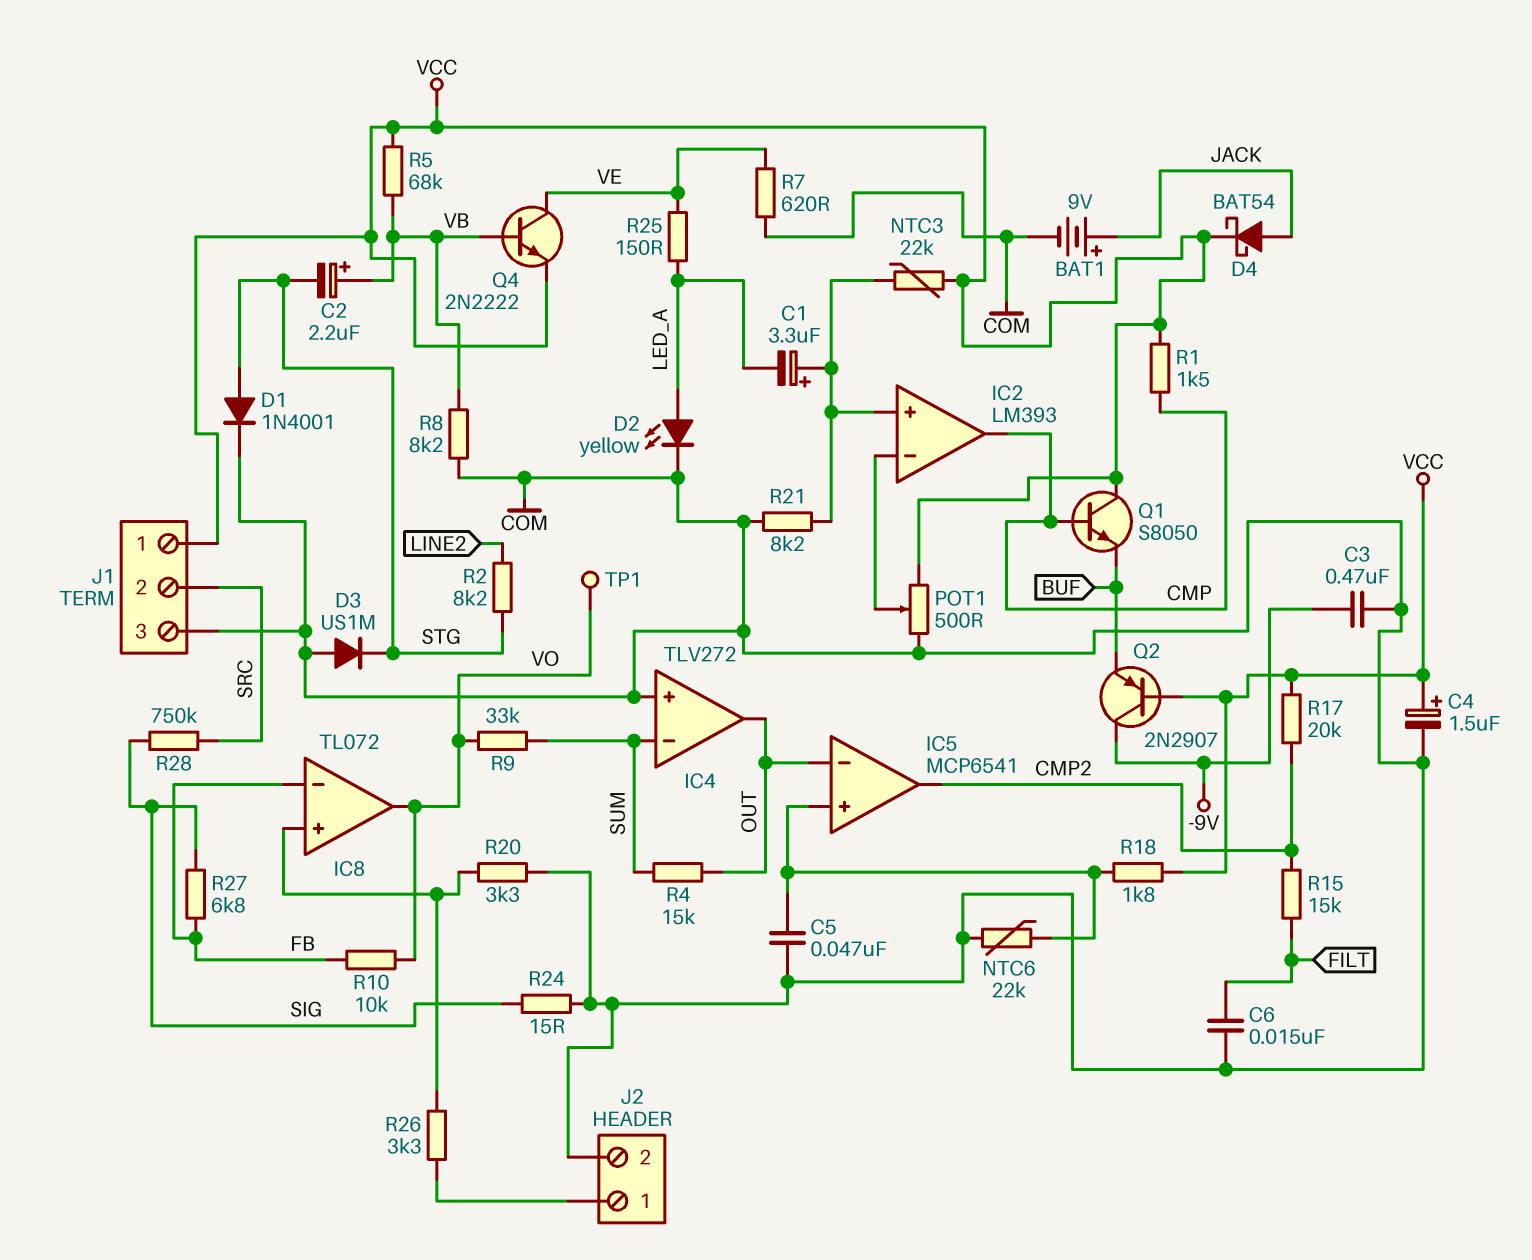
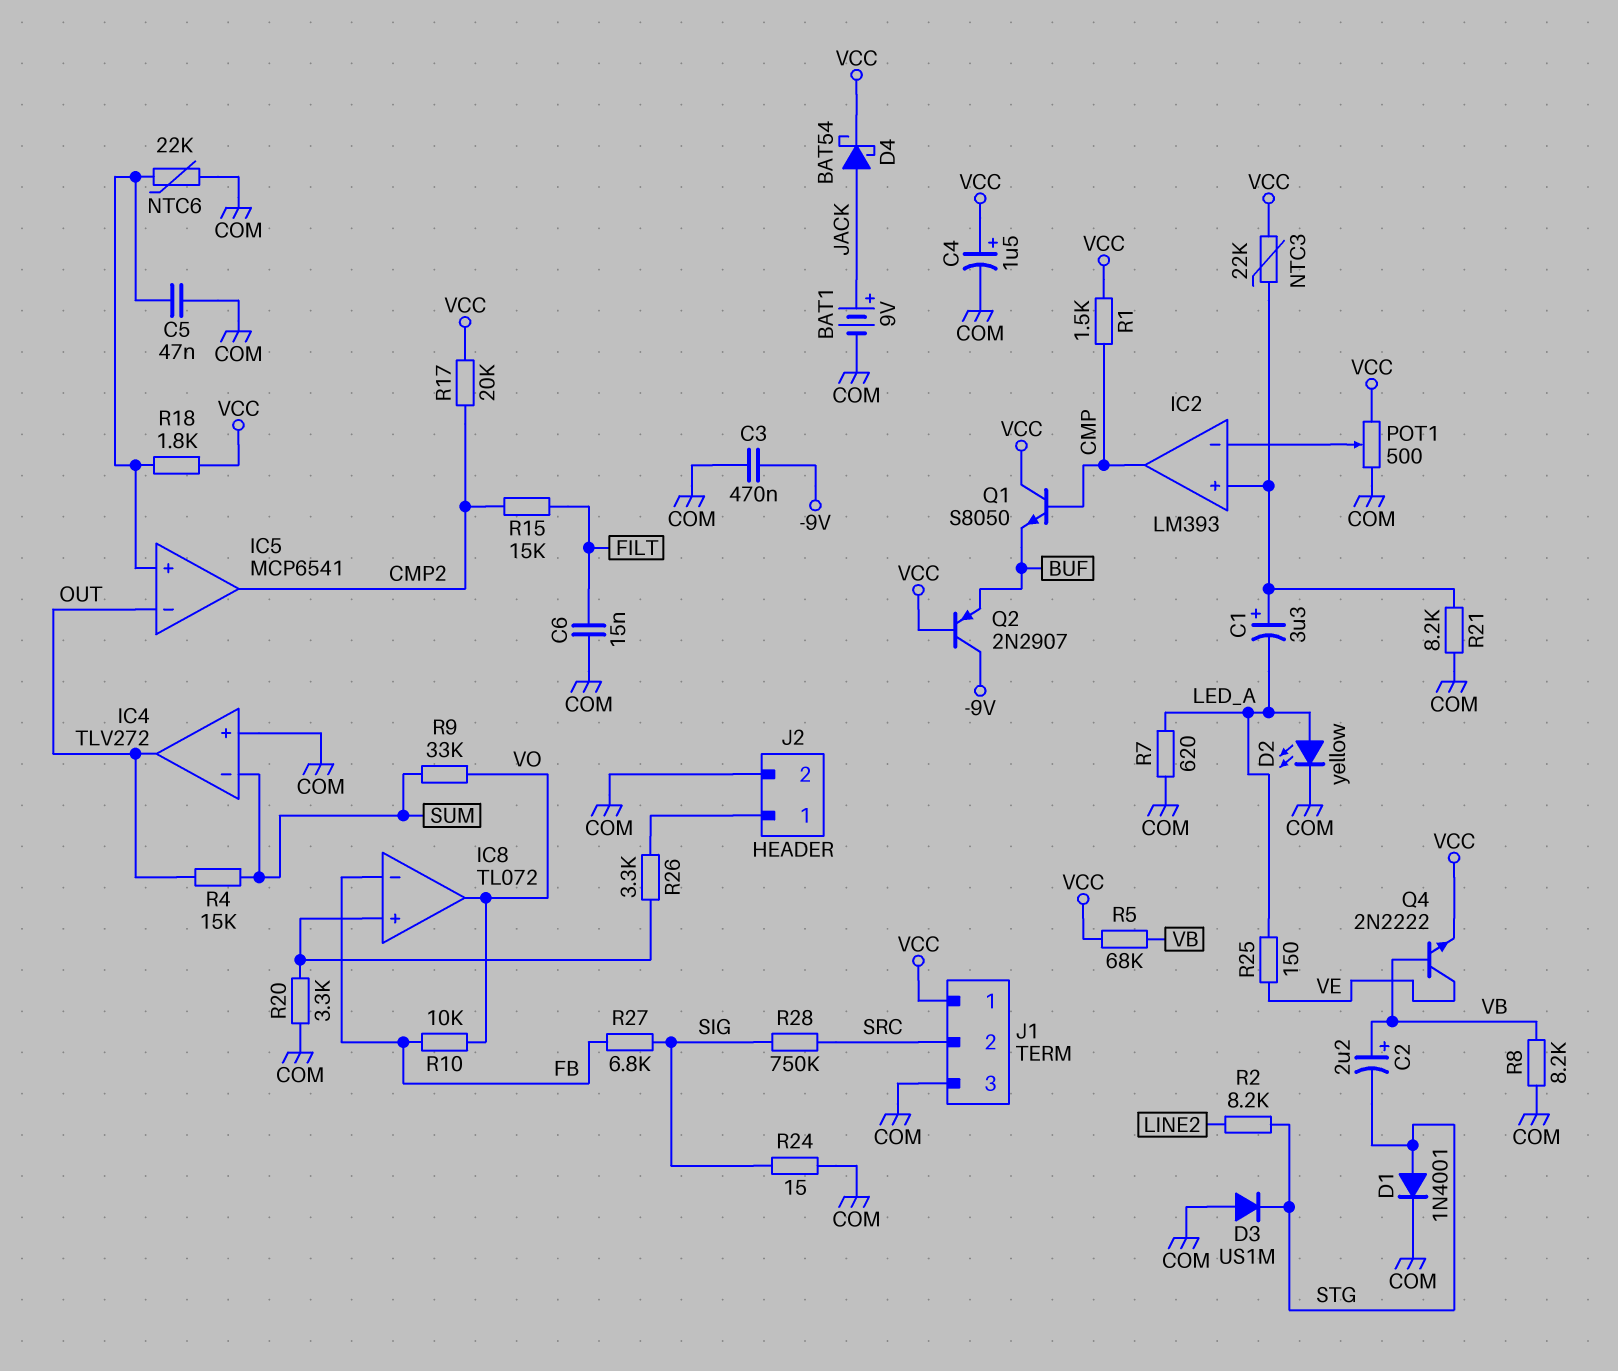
R7: 620 (COM, VE) -> 620 (COM, LED_A)
TP1: test point (VO) -> none

